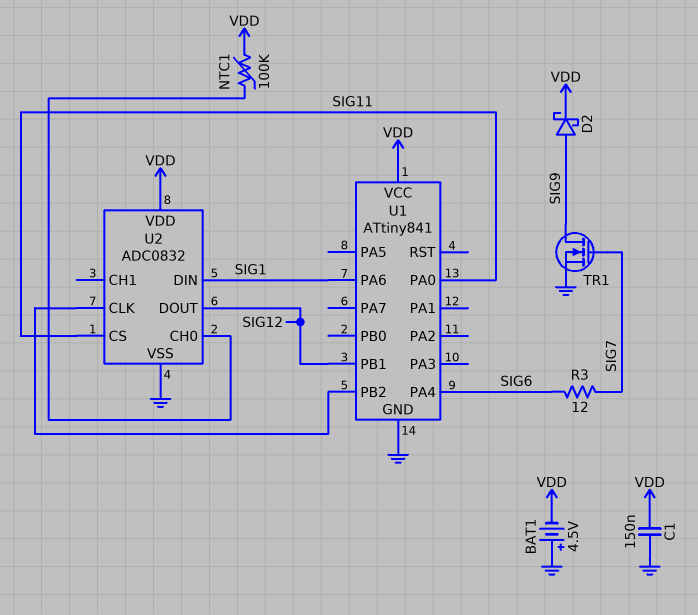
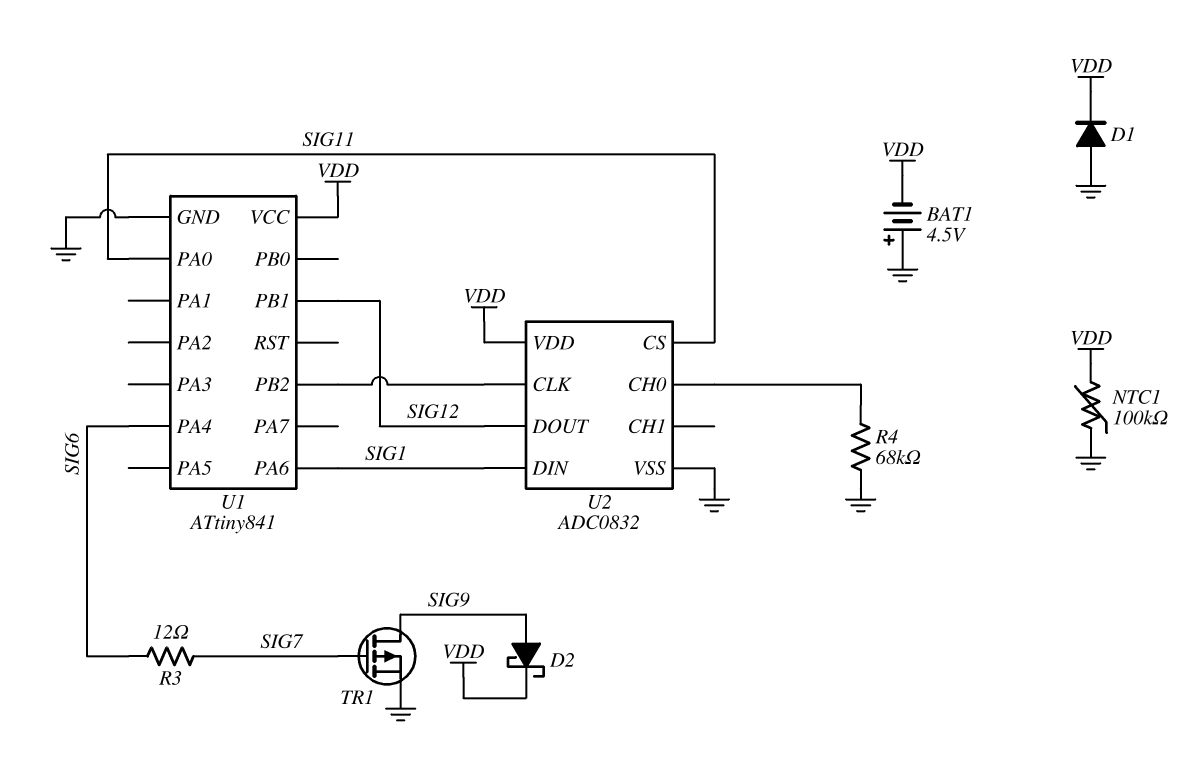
C1: 150nF (GND, VDD) -> none
D1: none -> diode (A GND, K VDD)
NTC1: 100k (U2/CH0, VDD) -> 100k (GND, VDD)
R4: none -> 68k (GND, U2/CH0)
TR1: NMOS (G SIG7, D SIG9, S GND) -> PMOS (G SIG7, D SIG9, S GND)

